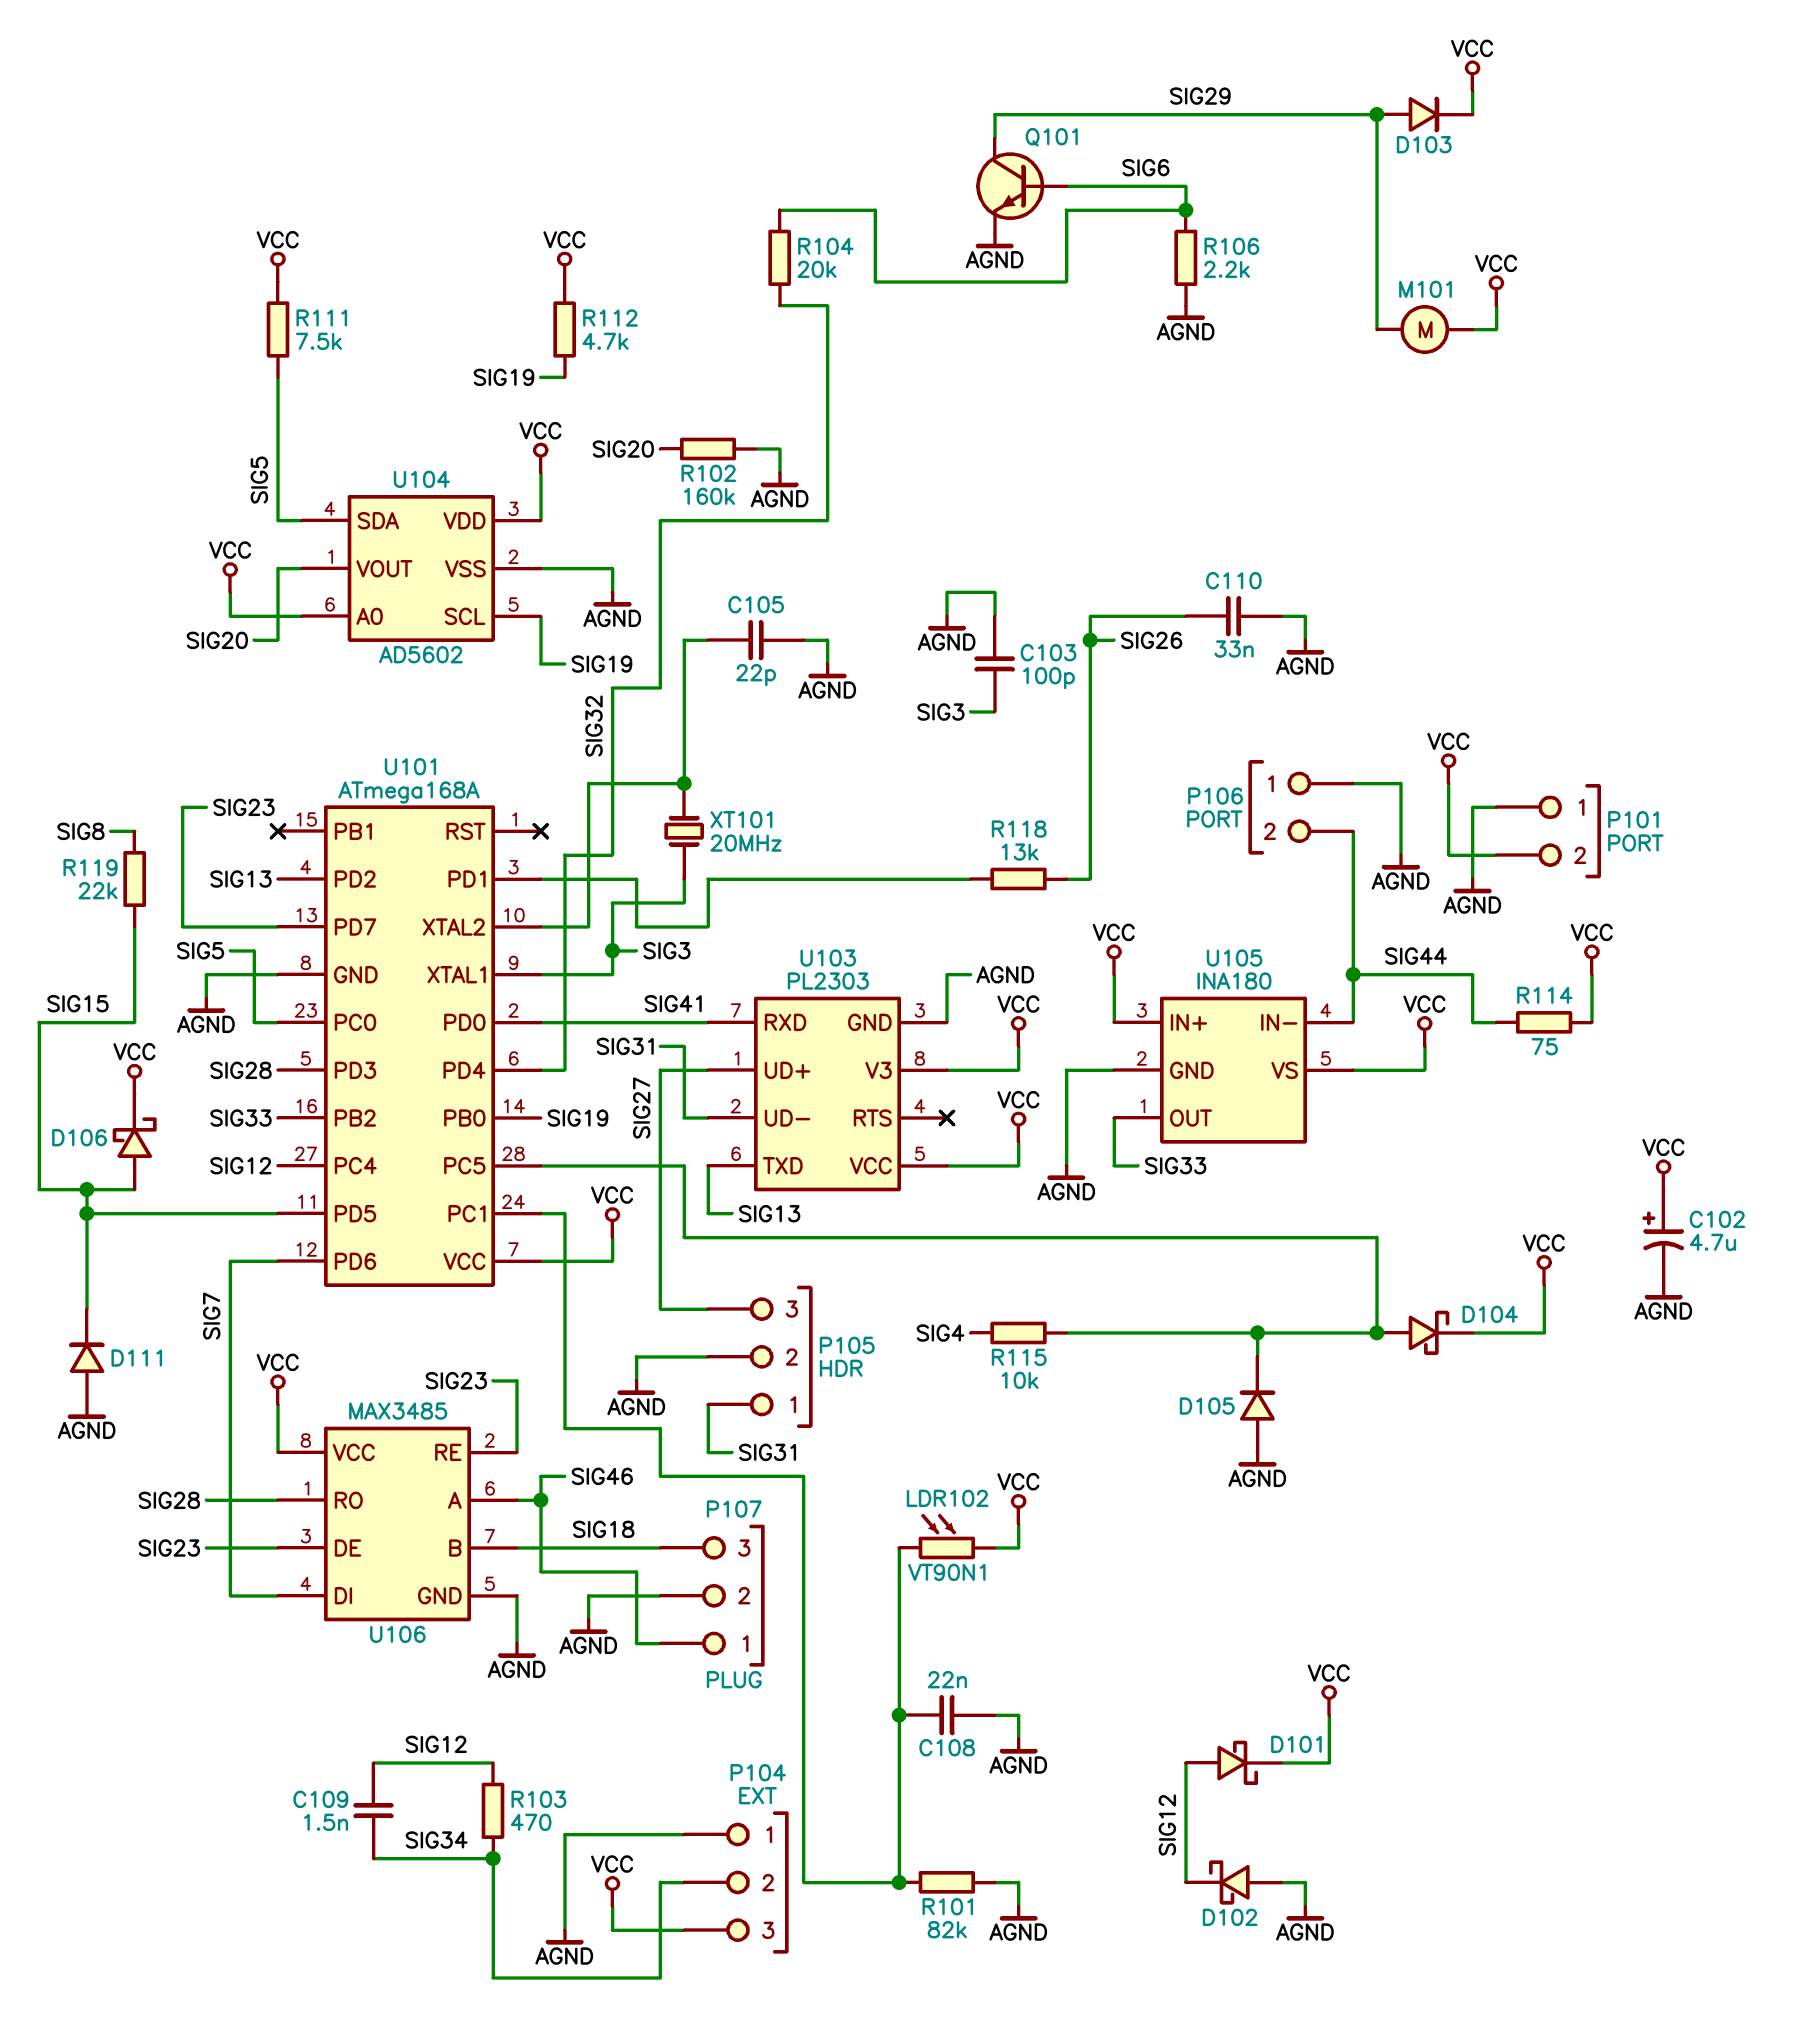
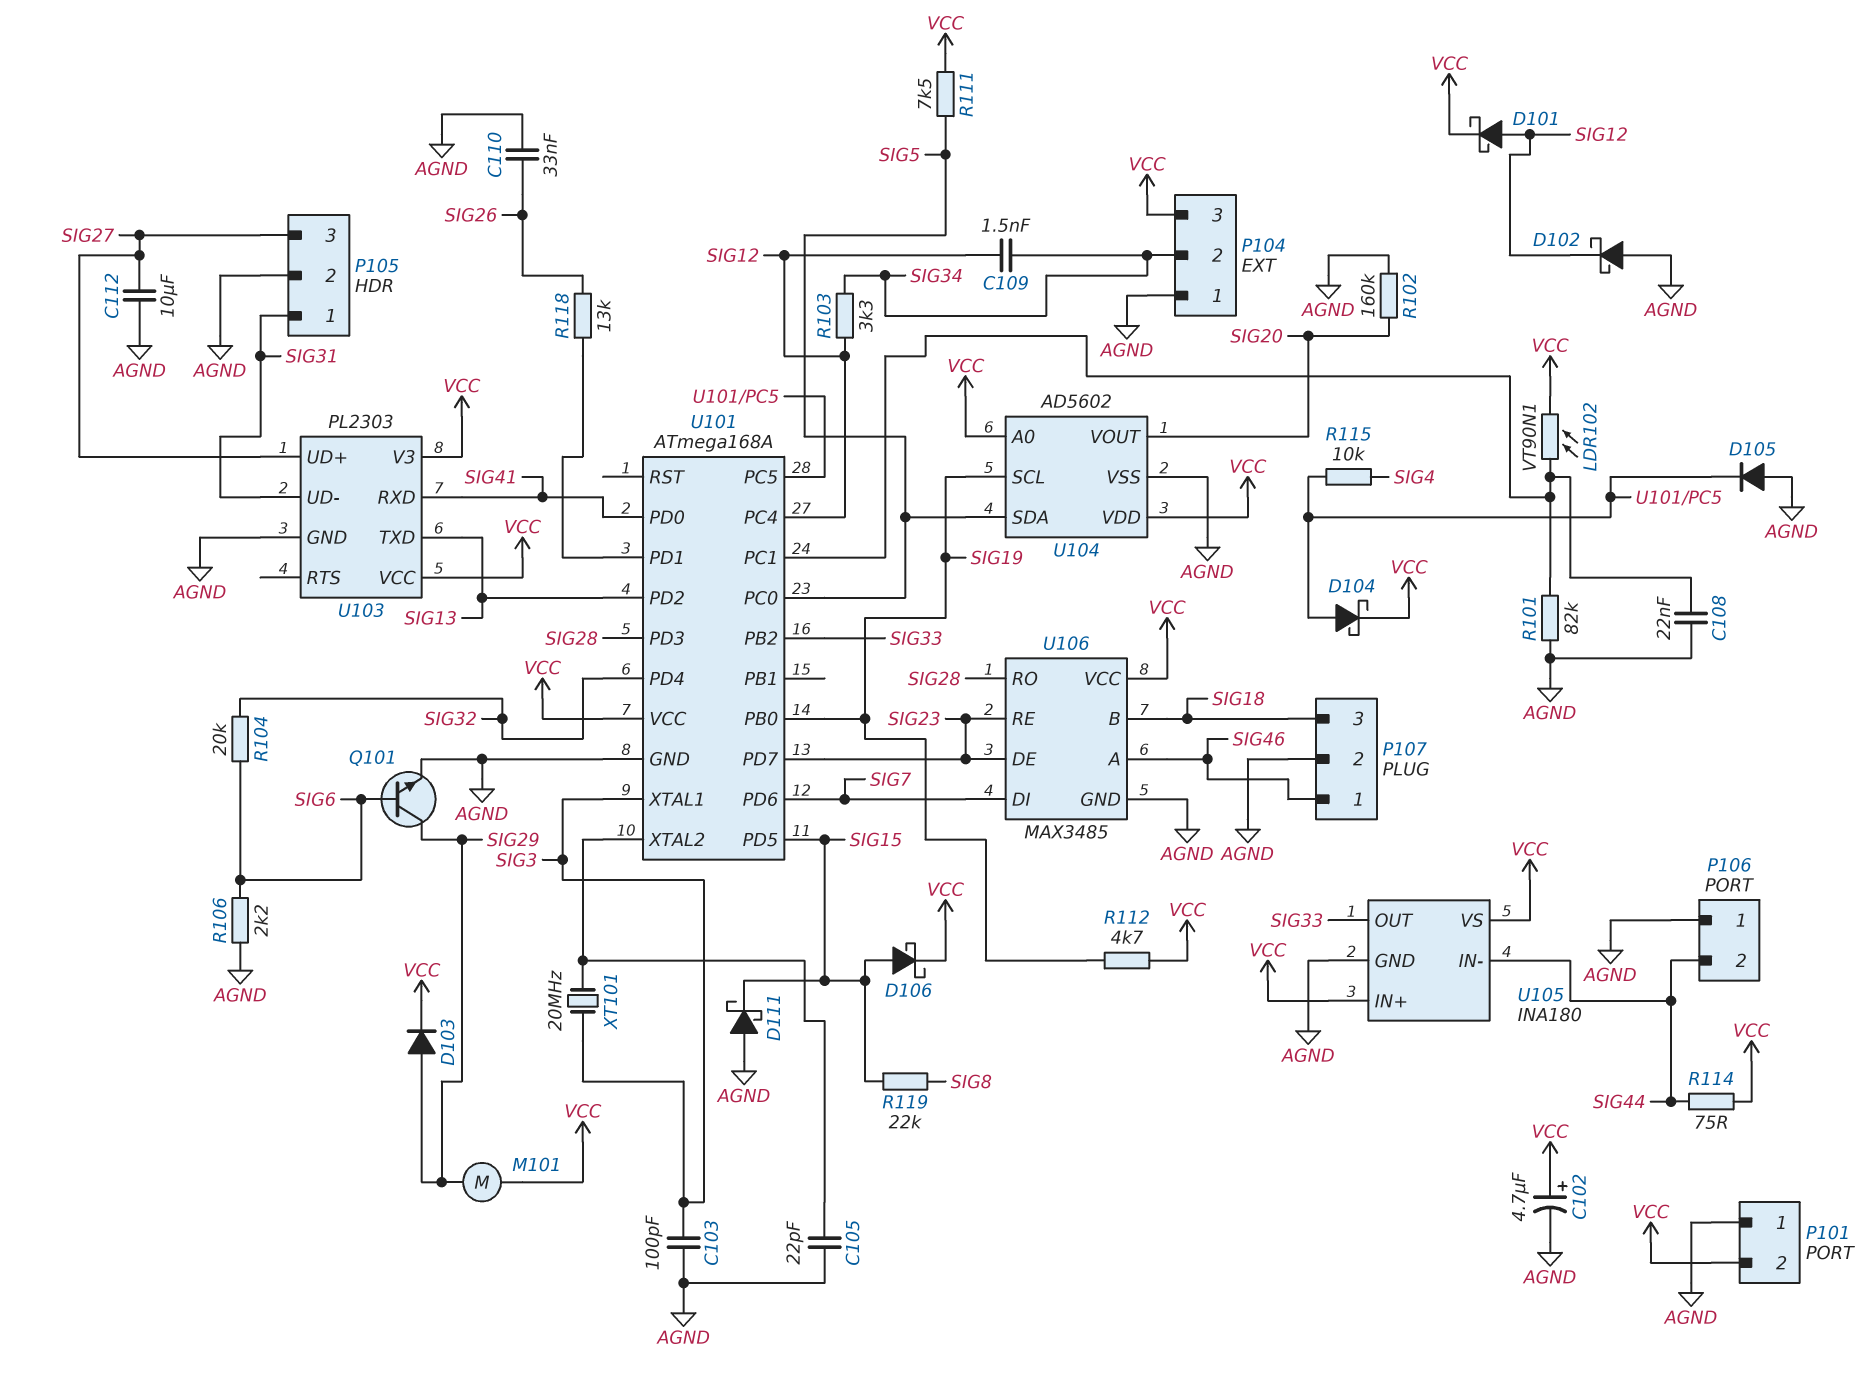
C112: none -> 10uF (AGND, SIG27)
D111: diode (A AGND, K SIG15) -> schottky (A AGND, K SIG15)
R103: 470 (SIG12, SIG34) -> 3.3k (SIG12, SIG34)

